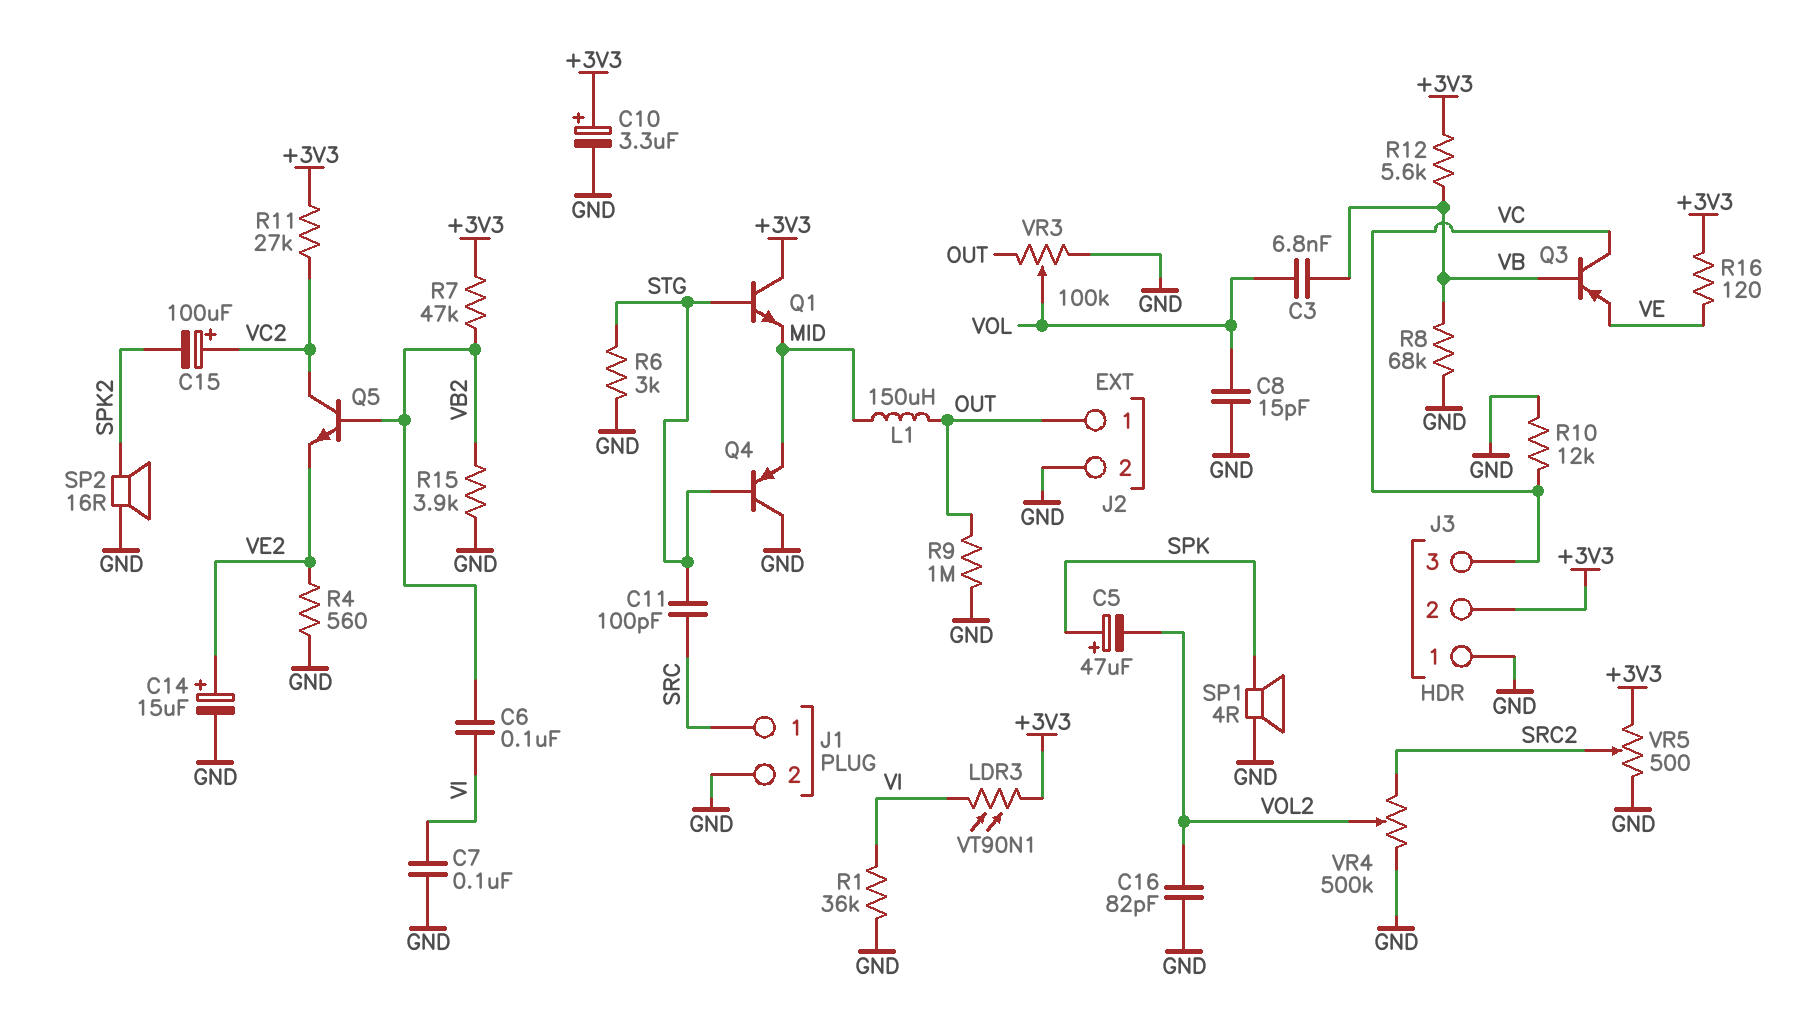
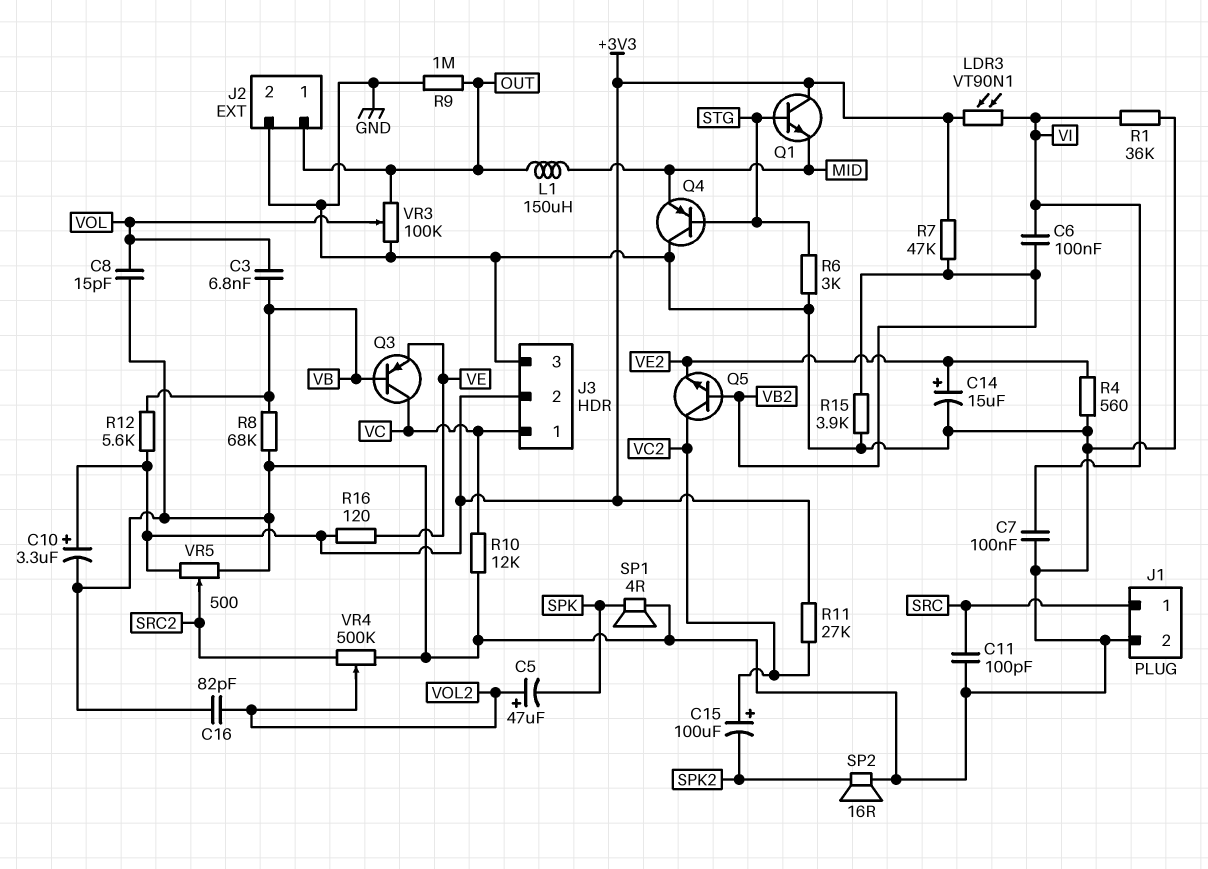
C5: 47uF (plus SPK, minus VOL2) -> 47uF (plus VOL2, minus SPK)
C11: 100pF (SRC, STG) -> 100pF (GND, SRC)
J3 pin 1: GND -> VC
J3 pin 3: VC -> GND

